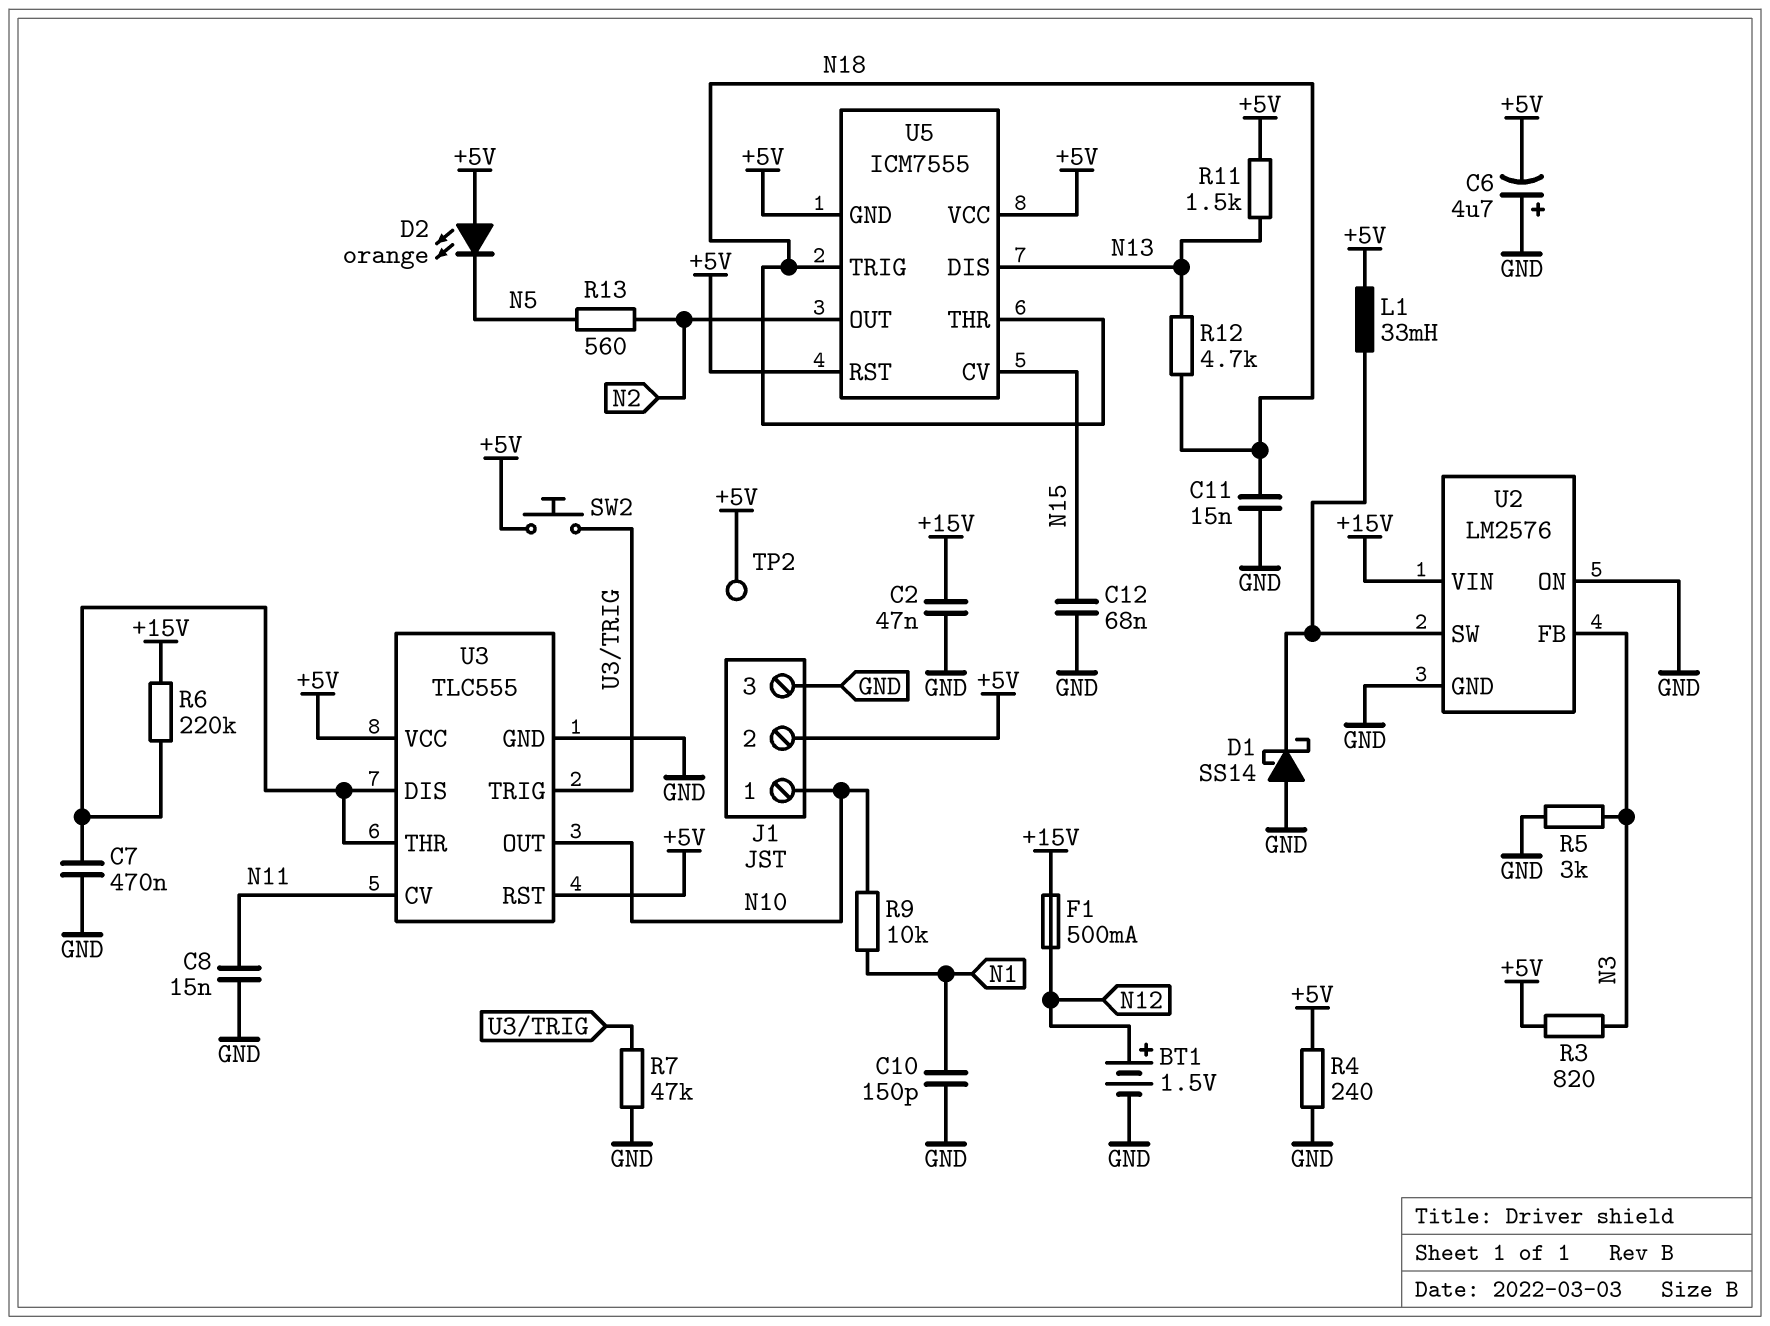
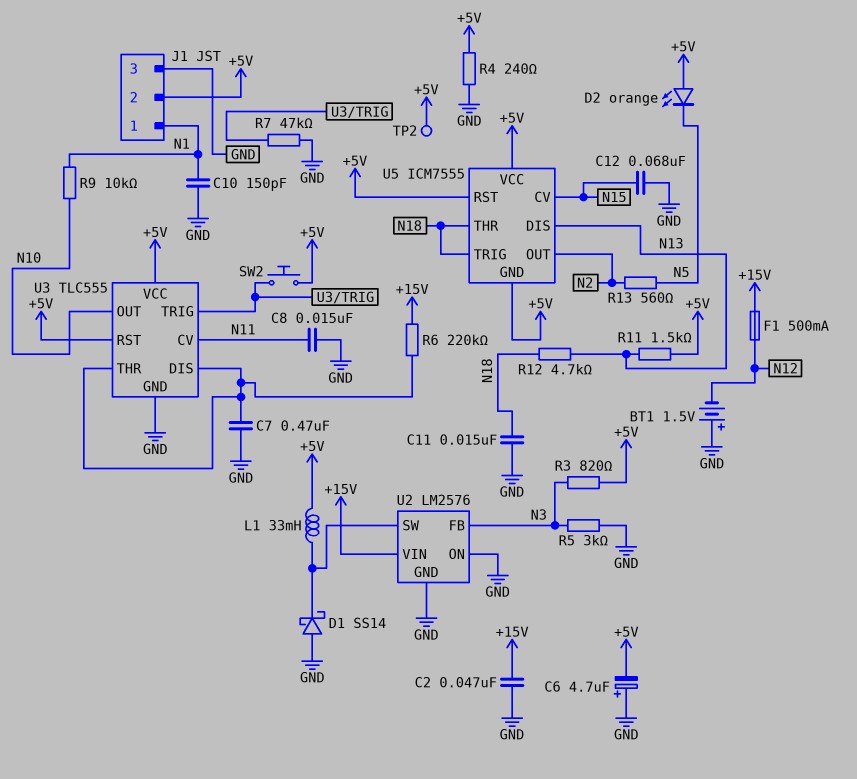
BT1: 1.5V (plus N12, minus GND) -> 1.5V (plus GND, minus N12)
J1 pin 1: N10 -> N1

